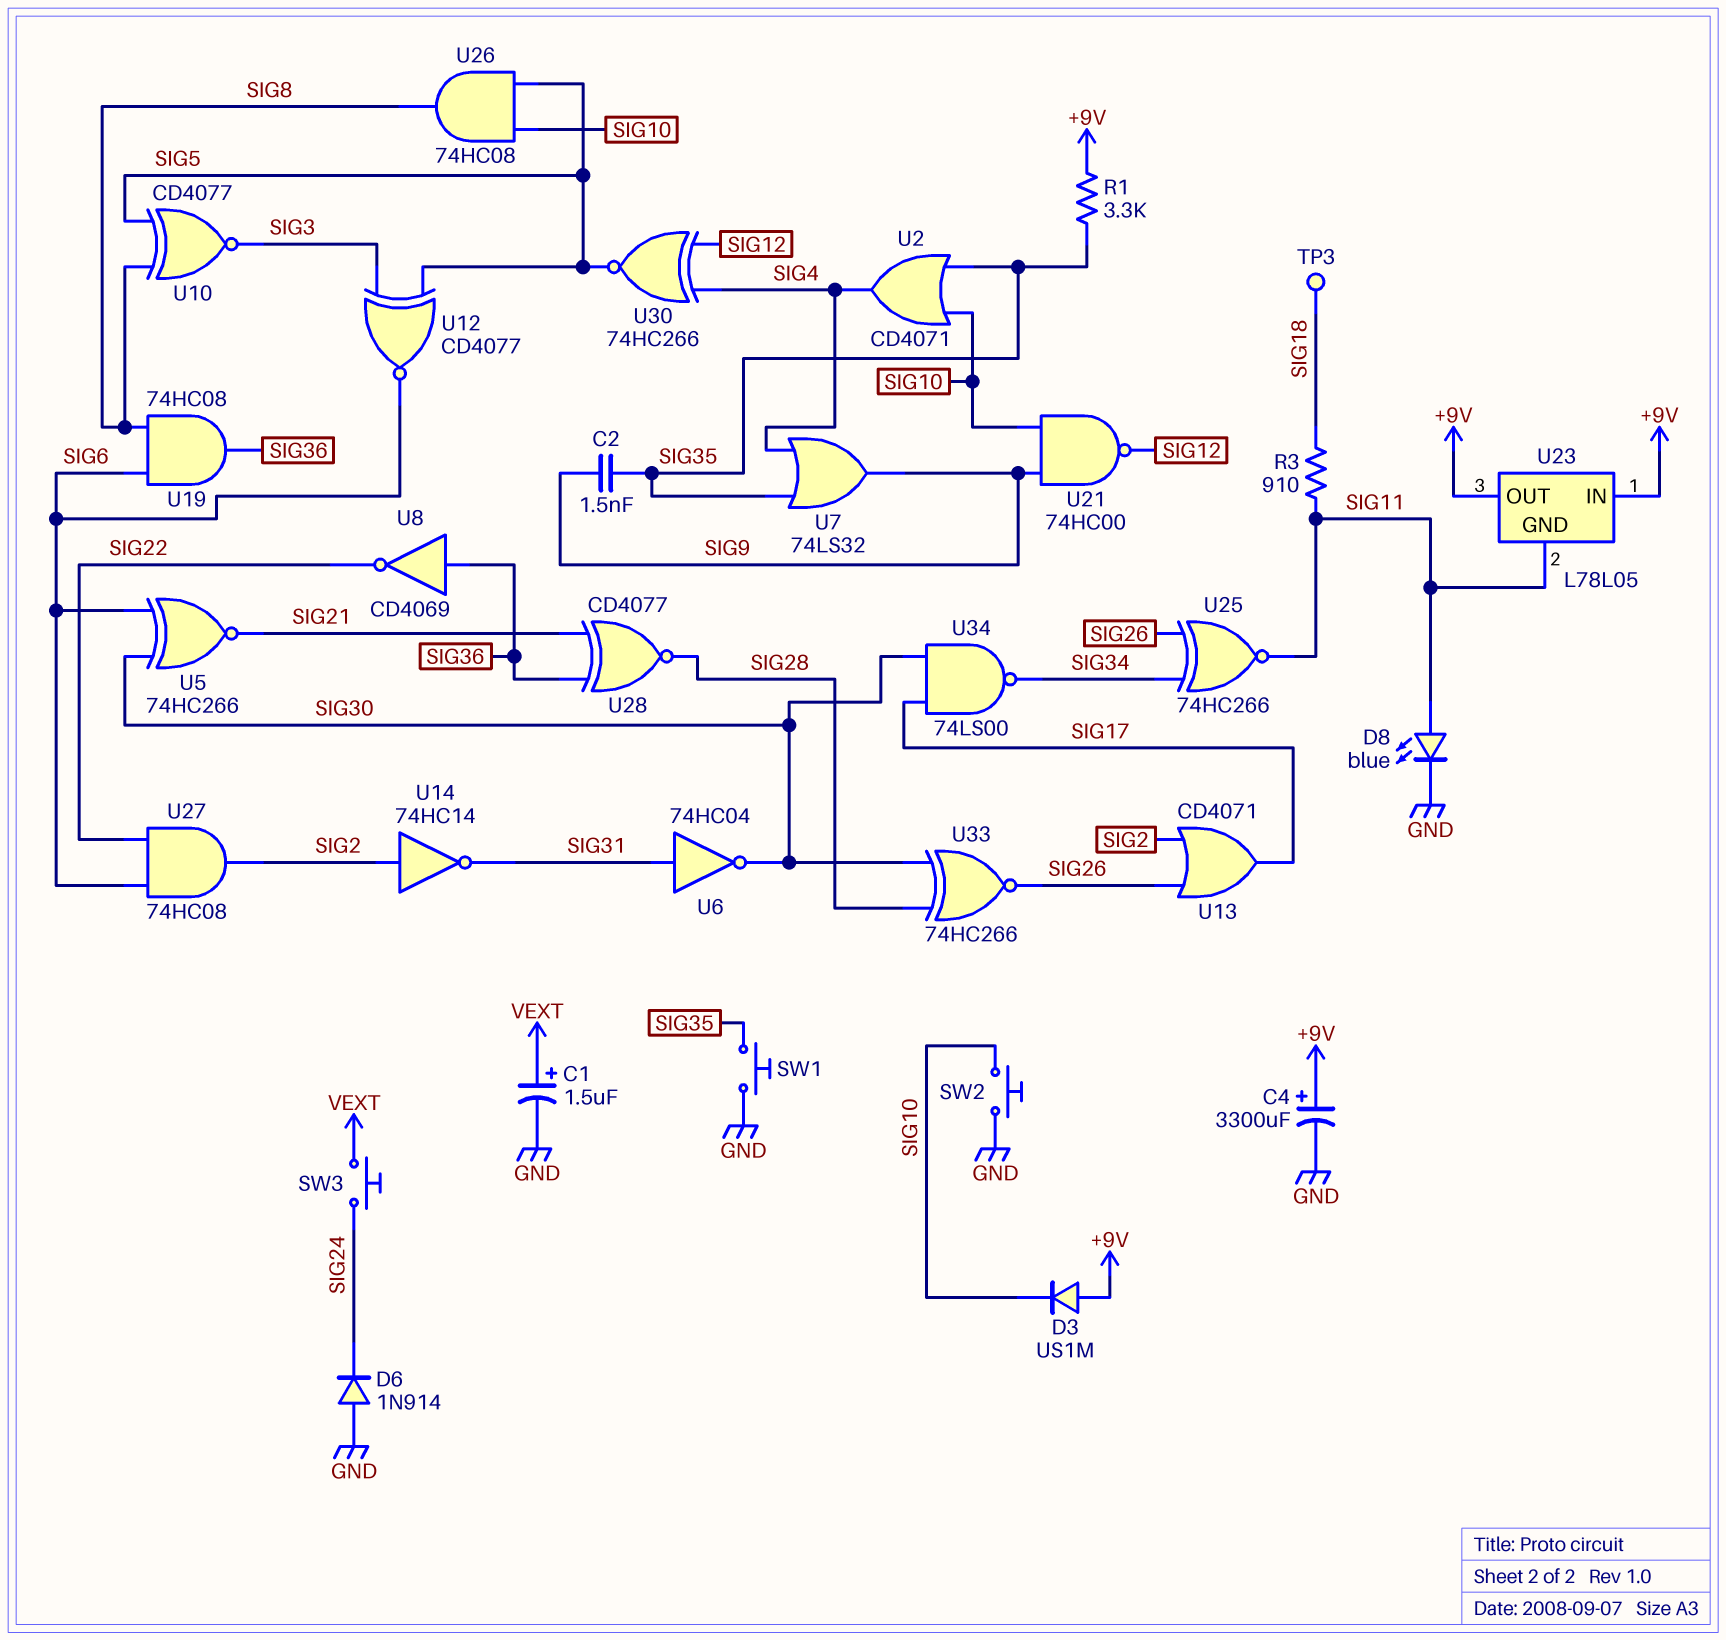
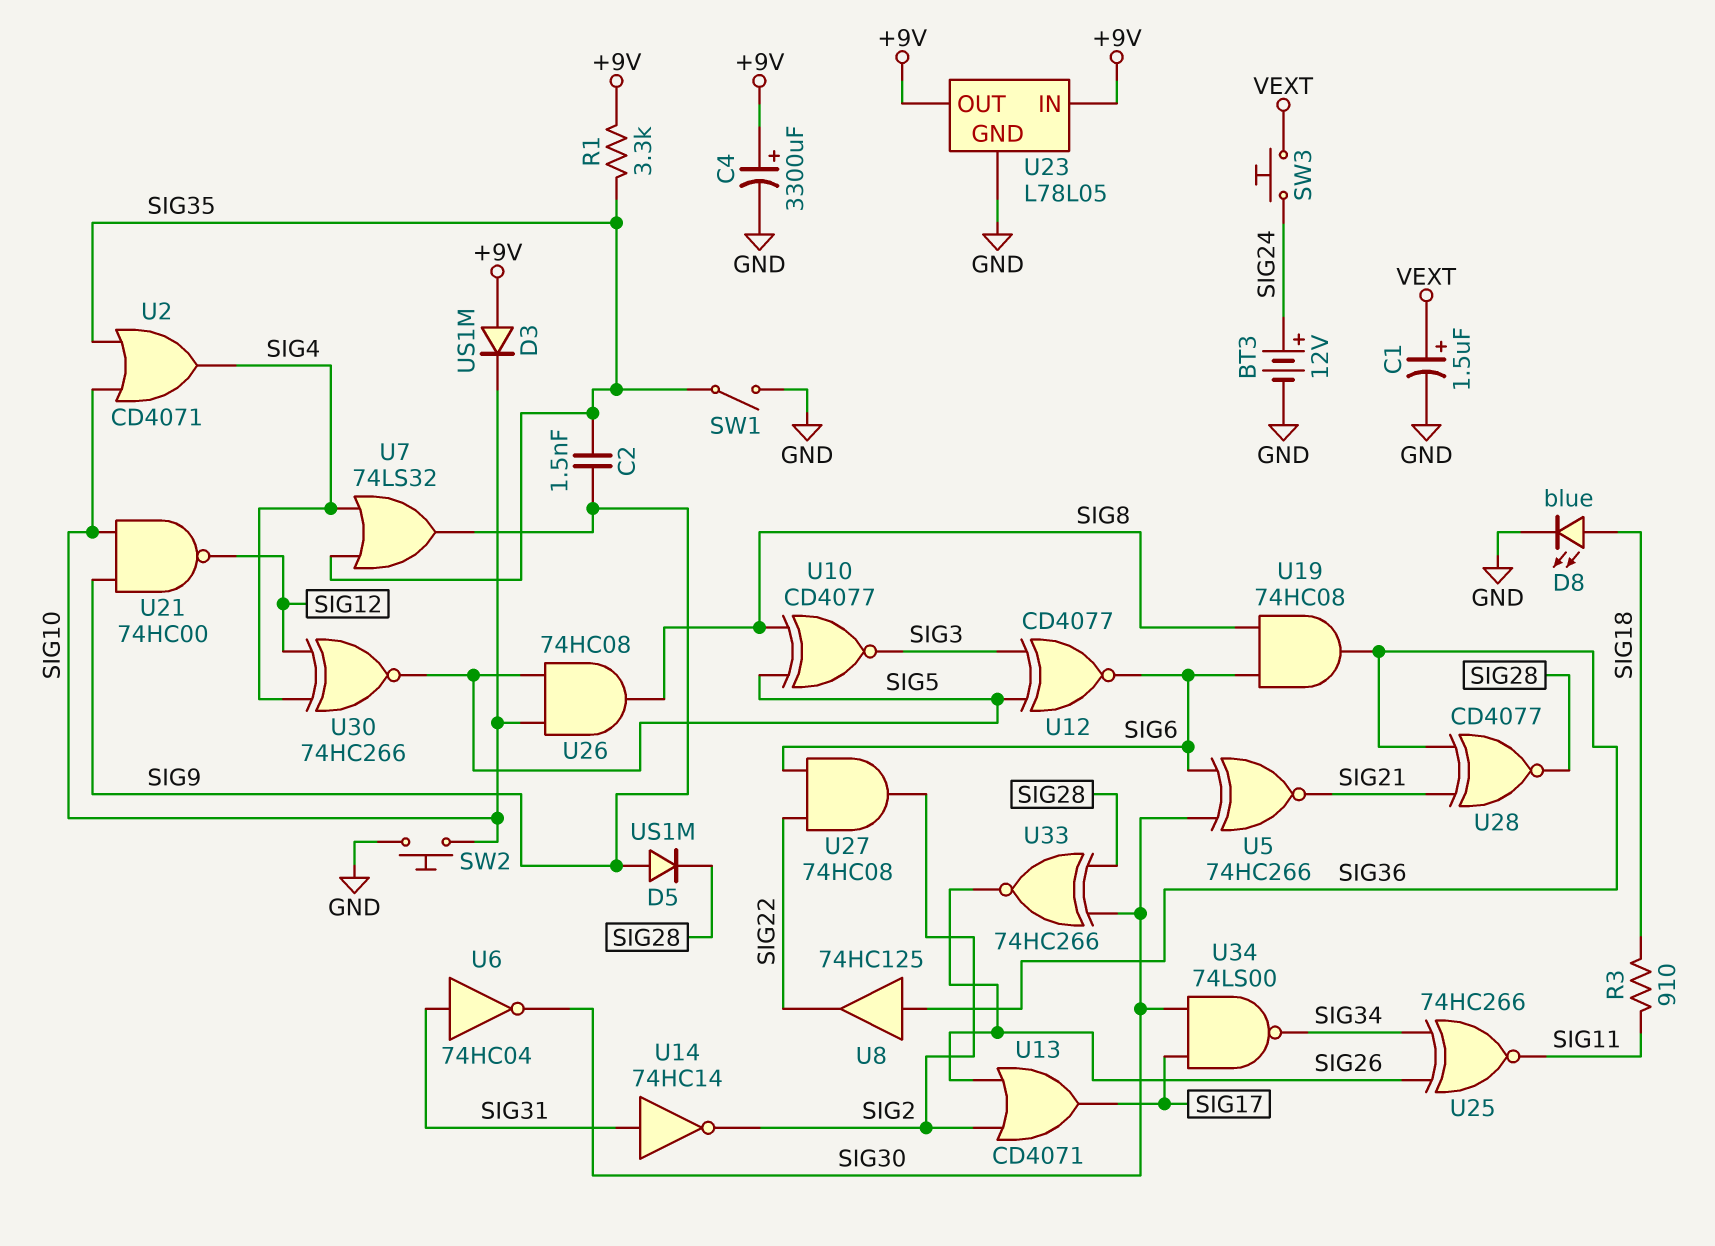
BT3: none -> 12V (plus SIG24, minus GND)
D5: none -> diode US1M (A SIG9, K SIG28)
D6: diode 1N914 (A GND, K SIG24) -> none
D8: LED blue (A SIG11, K GND) -> LED blue (A SIG18, K GND)
SW1: button (GND, SIG35) -> switch (GND, SIG35)
TP3: test point (SIG18) -> none
U8: NOT CD4069 (in SIG36, out SIG22) -> buffer 74HC125 (in SIG36, out SIG22)
U14: NOT 74HC14 (in SIG2, out SIG31) -> NOT 74HC14 (in SIG31, out SIG2)
U23 pin GND: SIG11 -> GND

